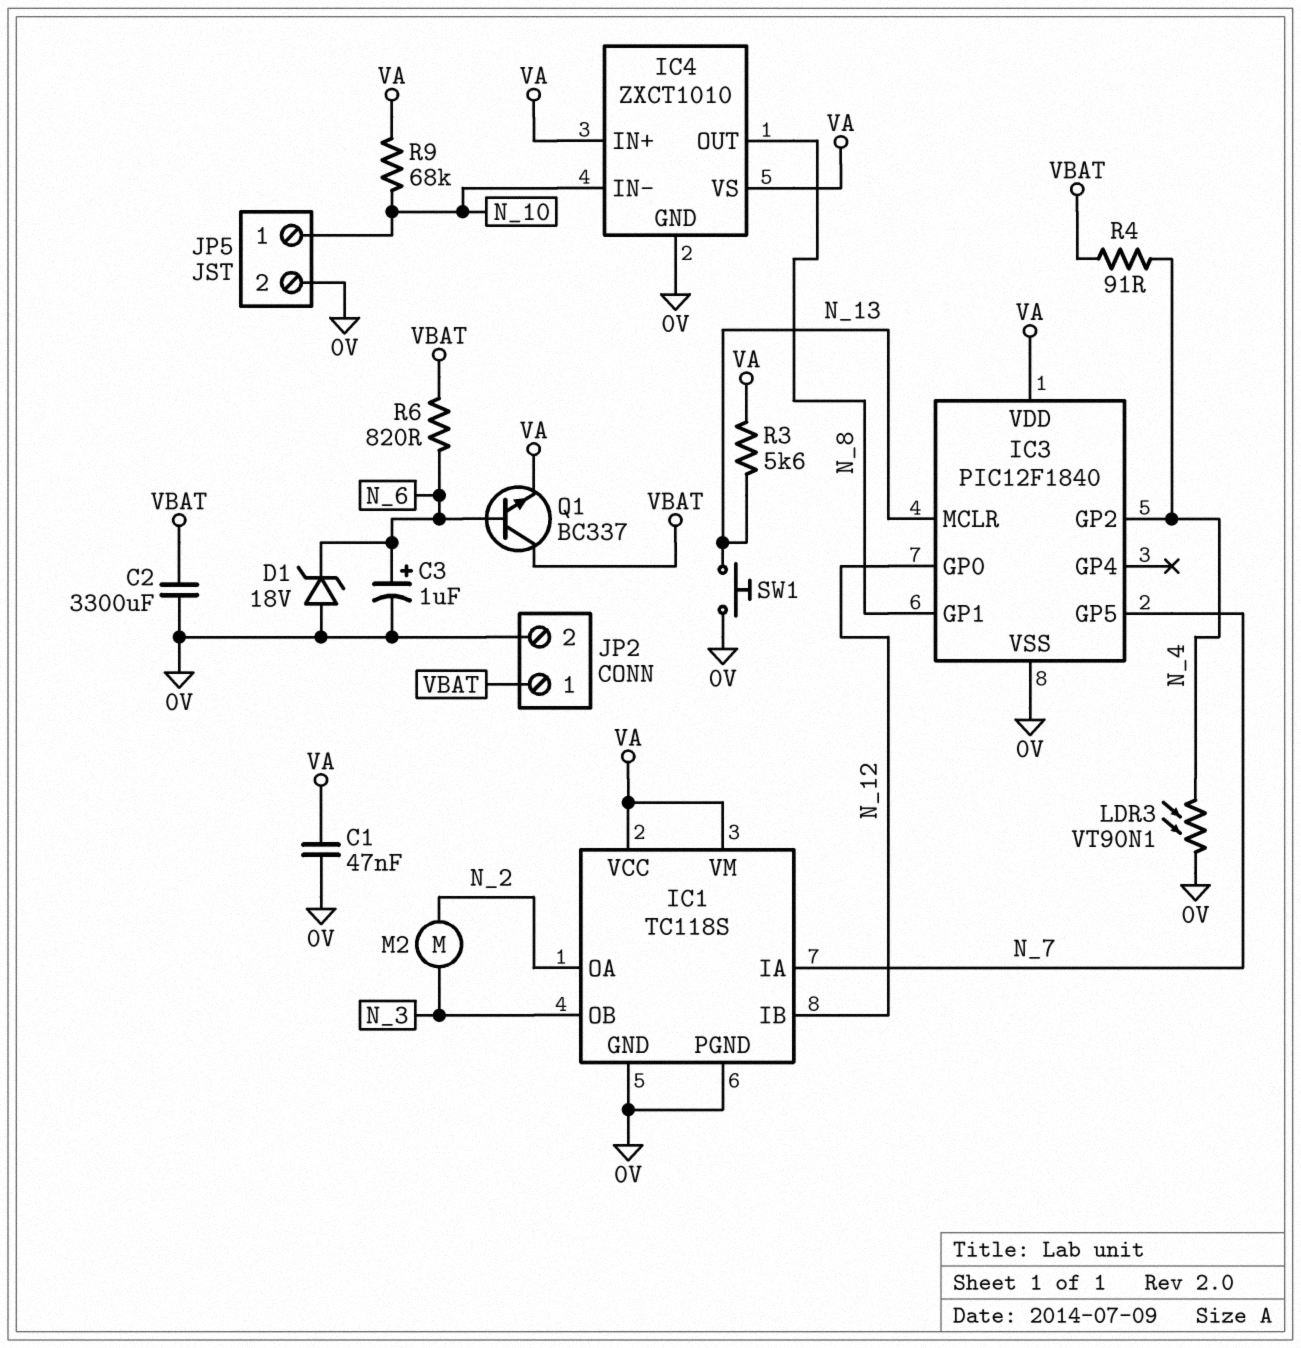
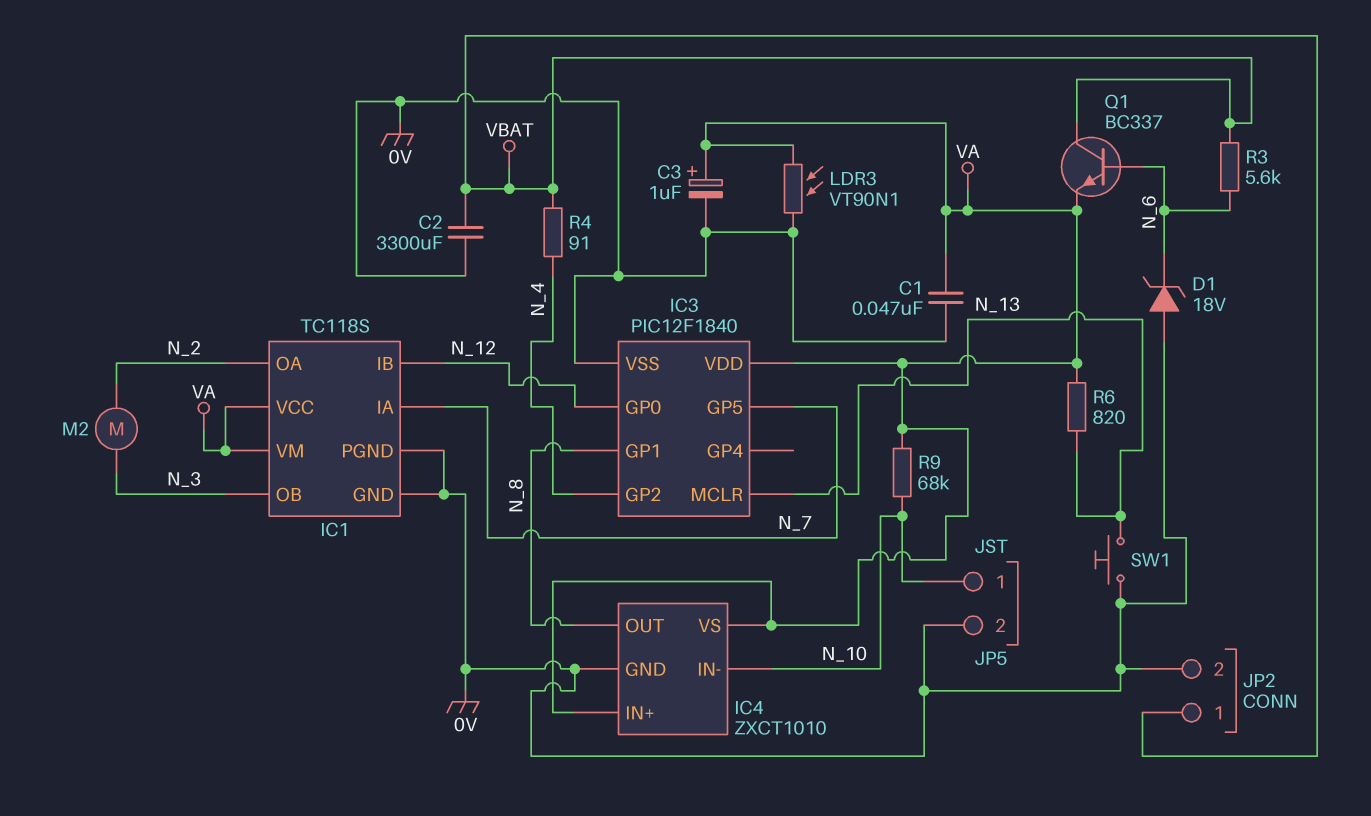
C3: 1uF (plus N_6, minus 0V) -> 1uF (plus VA, minus 0V)
LDR3: VT90N1 (0V, N_4) -> VT90N1 (0V, VA)
R3: 5.6k (N_13, VA) -> 5.6k (N_6, VBAT)
R6: 820 (N_6, VBAT) -> 820 (N_13, VA)

